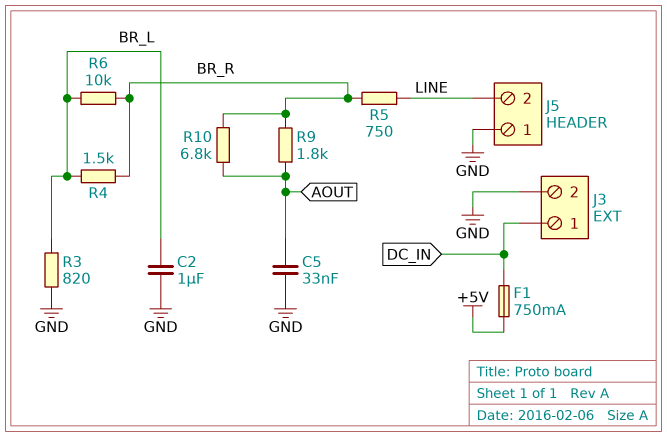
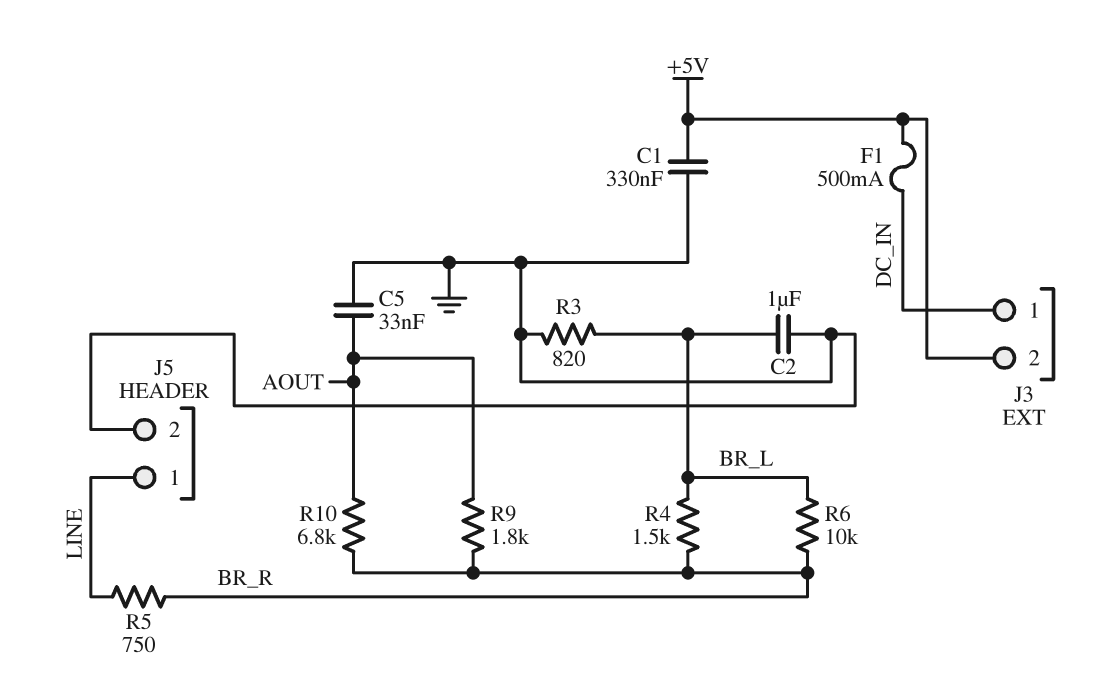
C1: none -> 330nF (+5V, GND)
F1: 750mA (+5V, DC_IN) -> 500mA (+5V, DC_IN)
J3 pin 2: GND -> +5V
J5 pin 1: GND -> LINE
J5 pin 2: LINE -> GND

